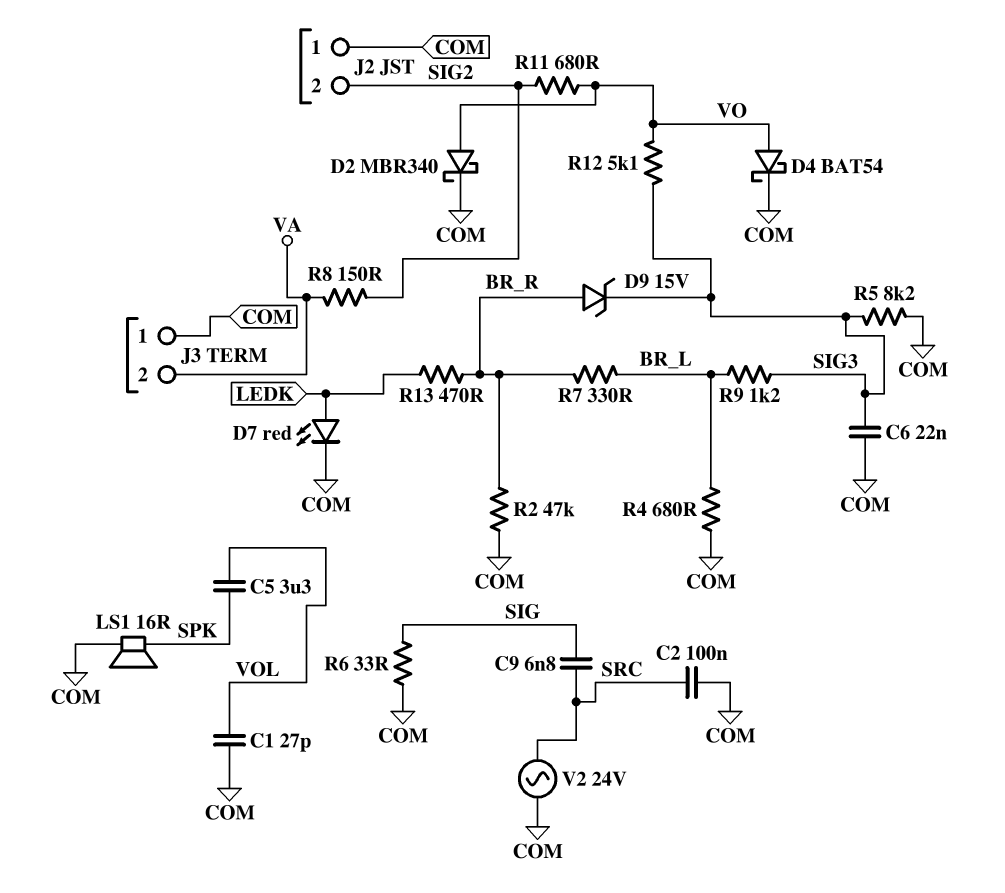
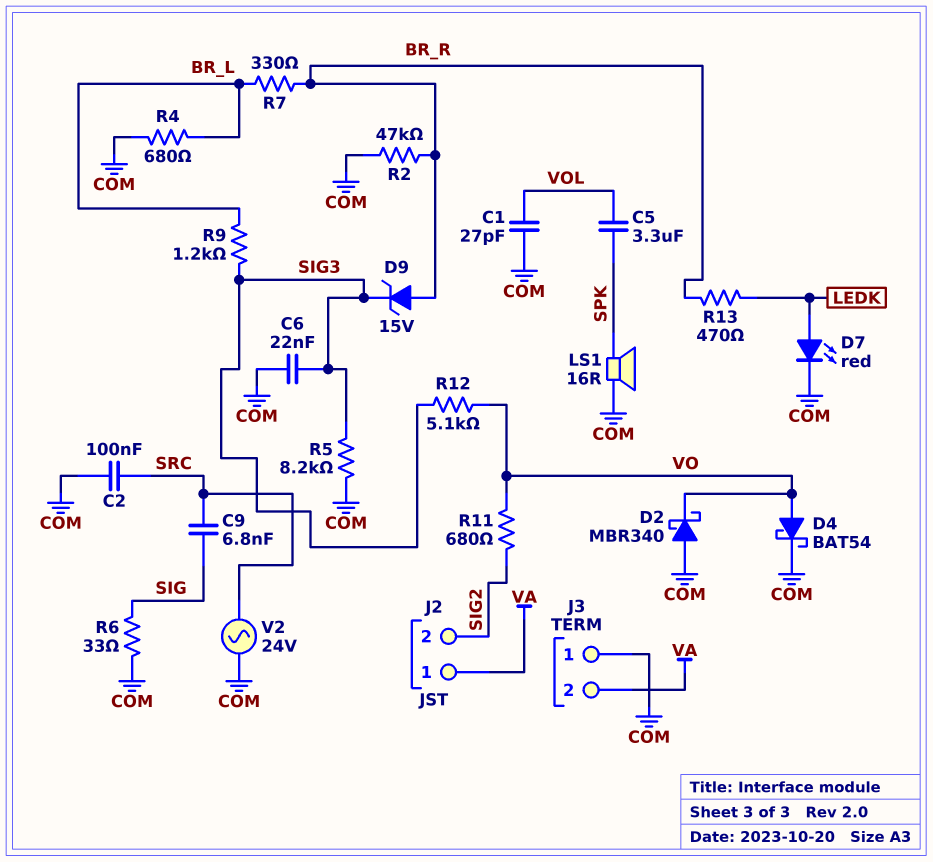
D2: schottky MBR340 (A VO, K COM) -> schottky MBR340 (A COM, K VO)
J2 pin 1: COM -> VA
R8: 150 (SIG2, VA) -> none

